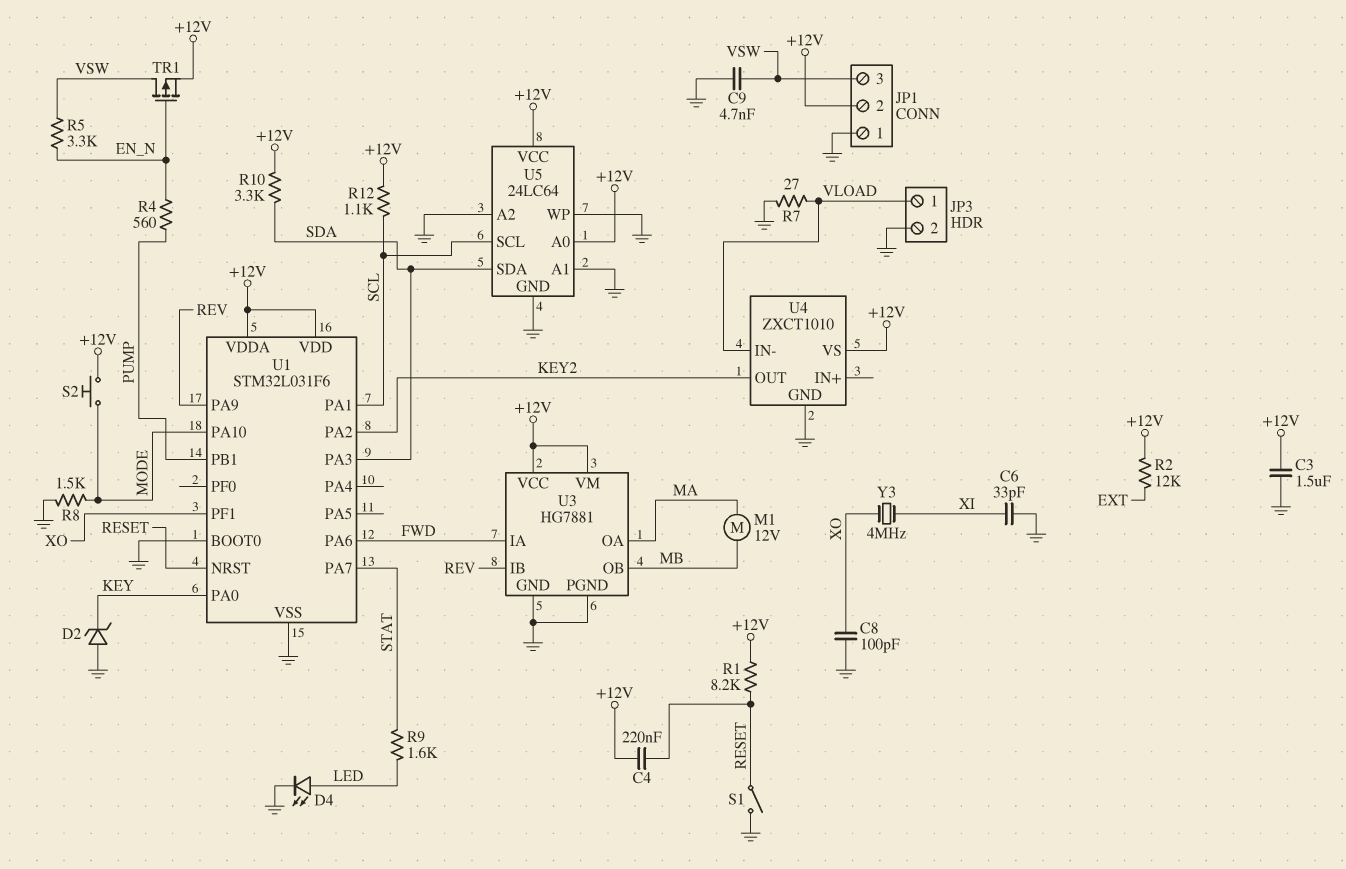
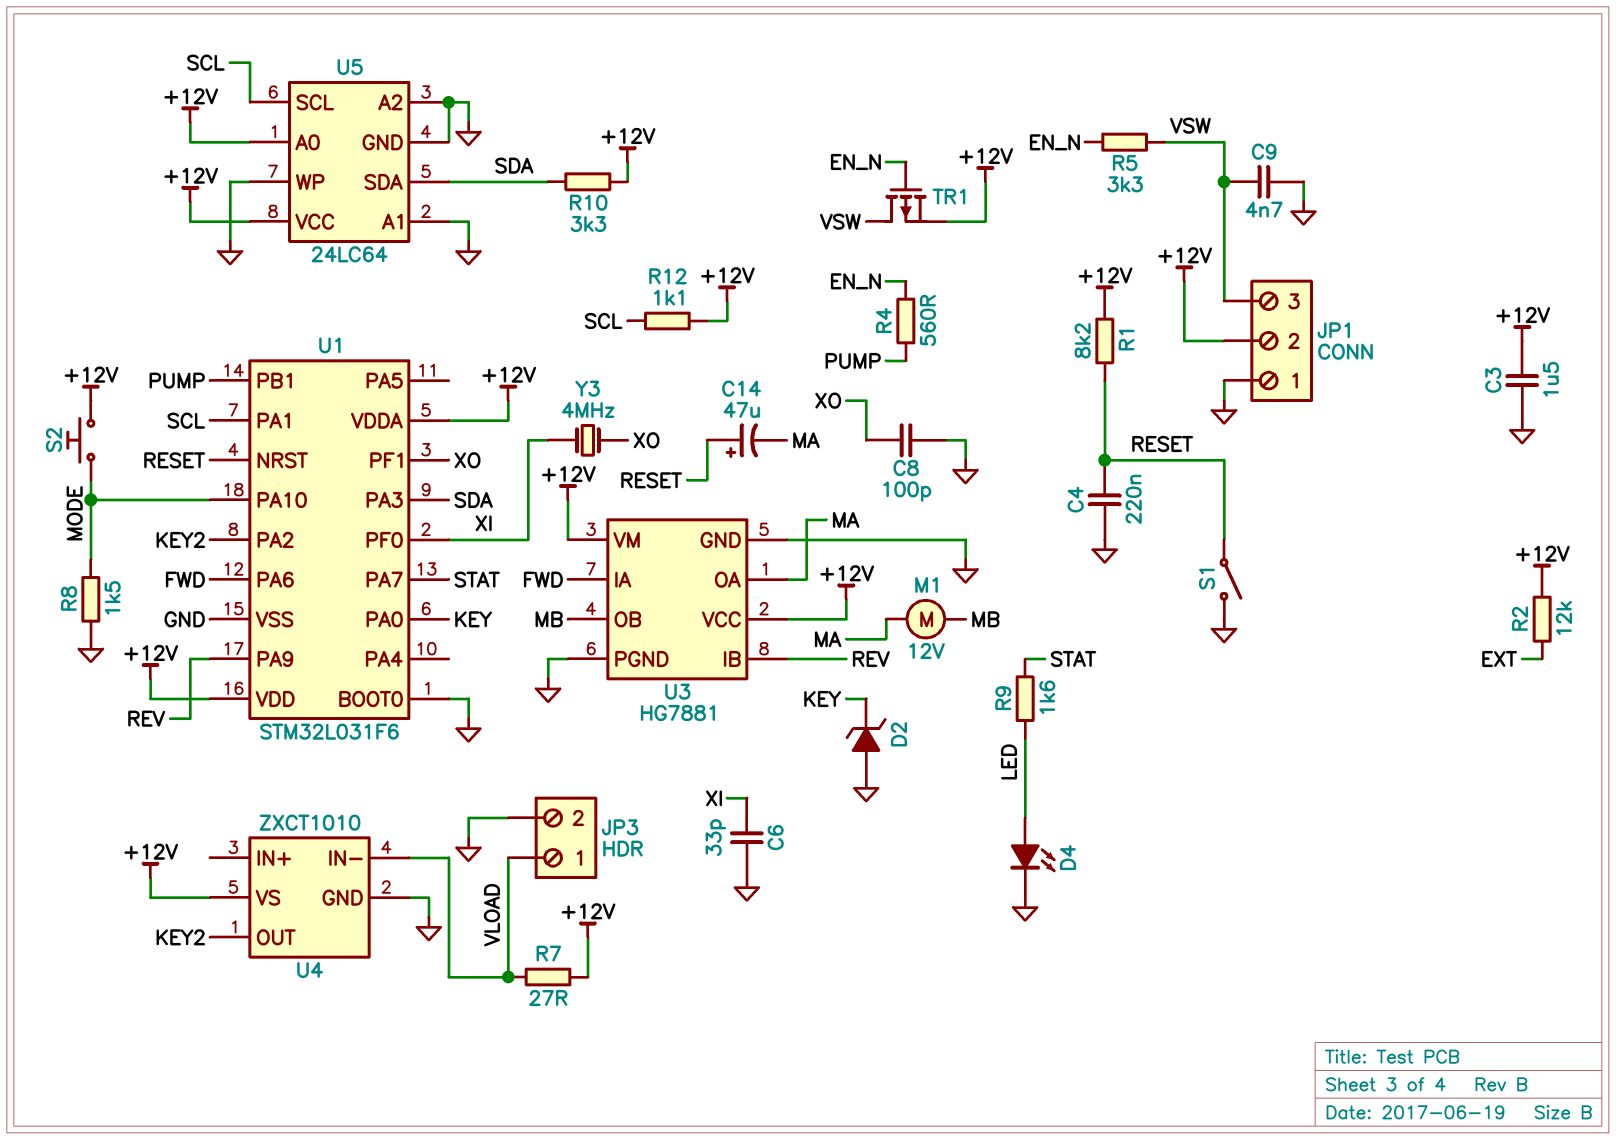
C4: 220nF (+12V, RESET) -> 220nF (GND, RESET)
C14: none -> 47uF (plus RESET, minus MA)
R7: 27 (GND, VLOAD) -> 27 (+12V, VLOAD)
U1 pin PF0: none -> XI

